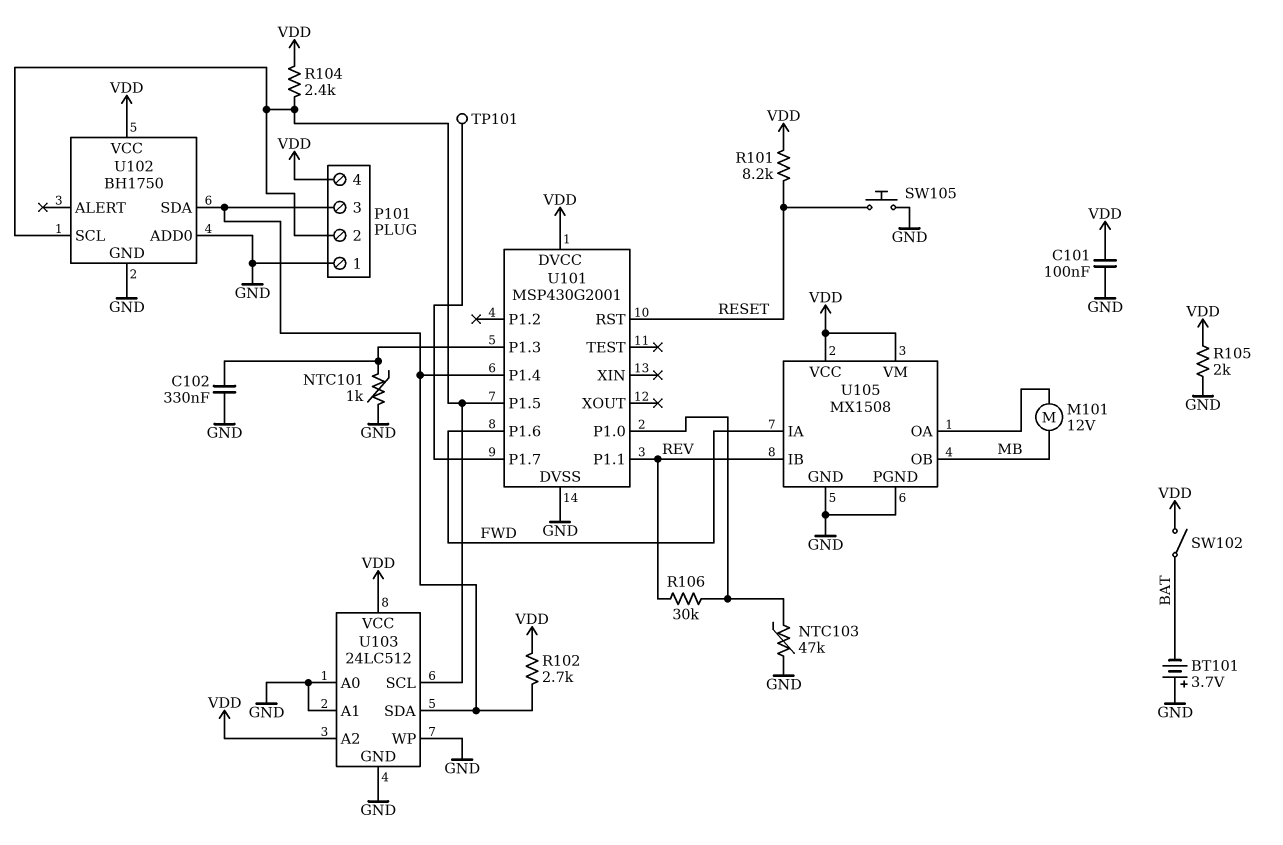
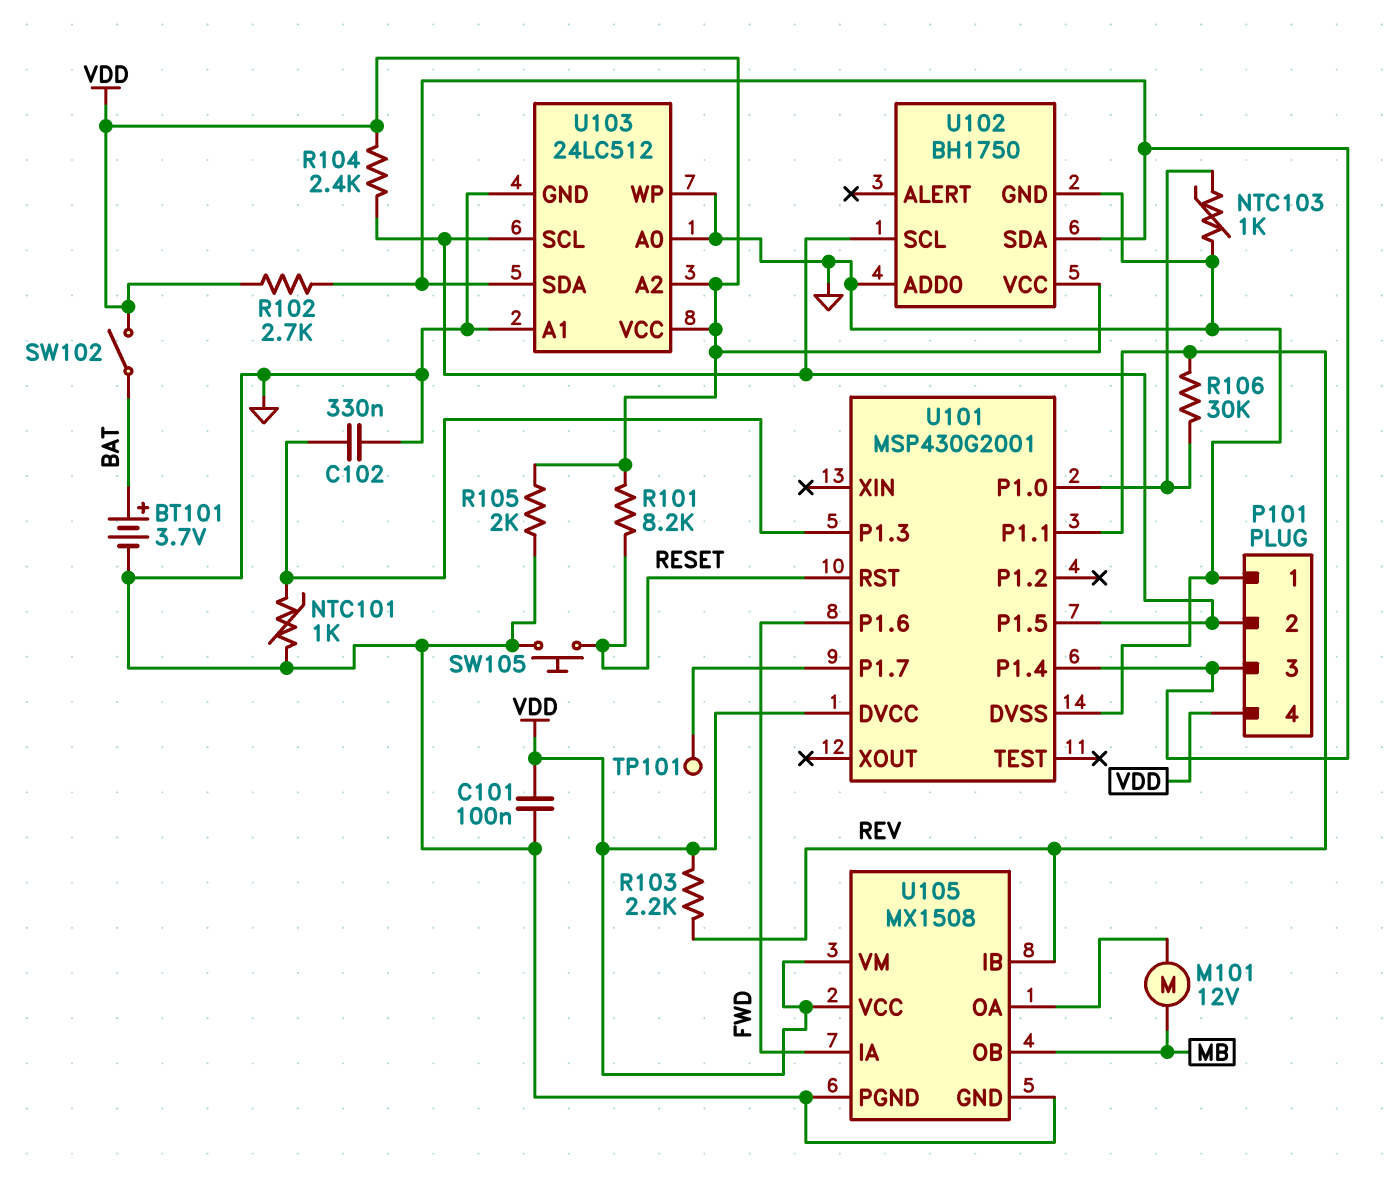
BT101: 3.7V (plus GND, minus BAT) -> 3.7V (plus BAT, minus GND)
NTC103: 47k (GND, U101/P1.0) -> 1k (GND, U101/P1.0)
R103: none -> 2.2k (REV, VDD)

